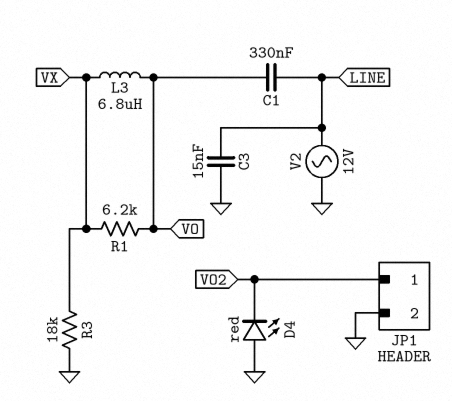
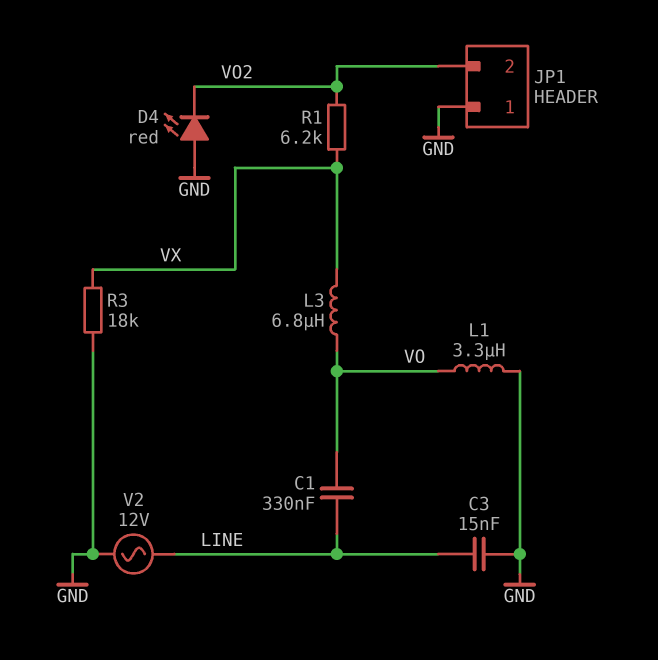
JP1 pin 1: VO2 -> GND
JP1 pin 2: GND -> VO2
L1: none -> 3.3uH (GND, VO)
R1: 6.2k (VO, VX) -> 6.2k (VO2, VX)

